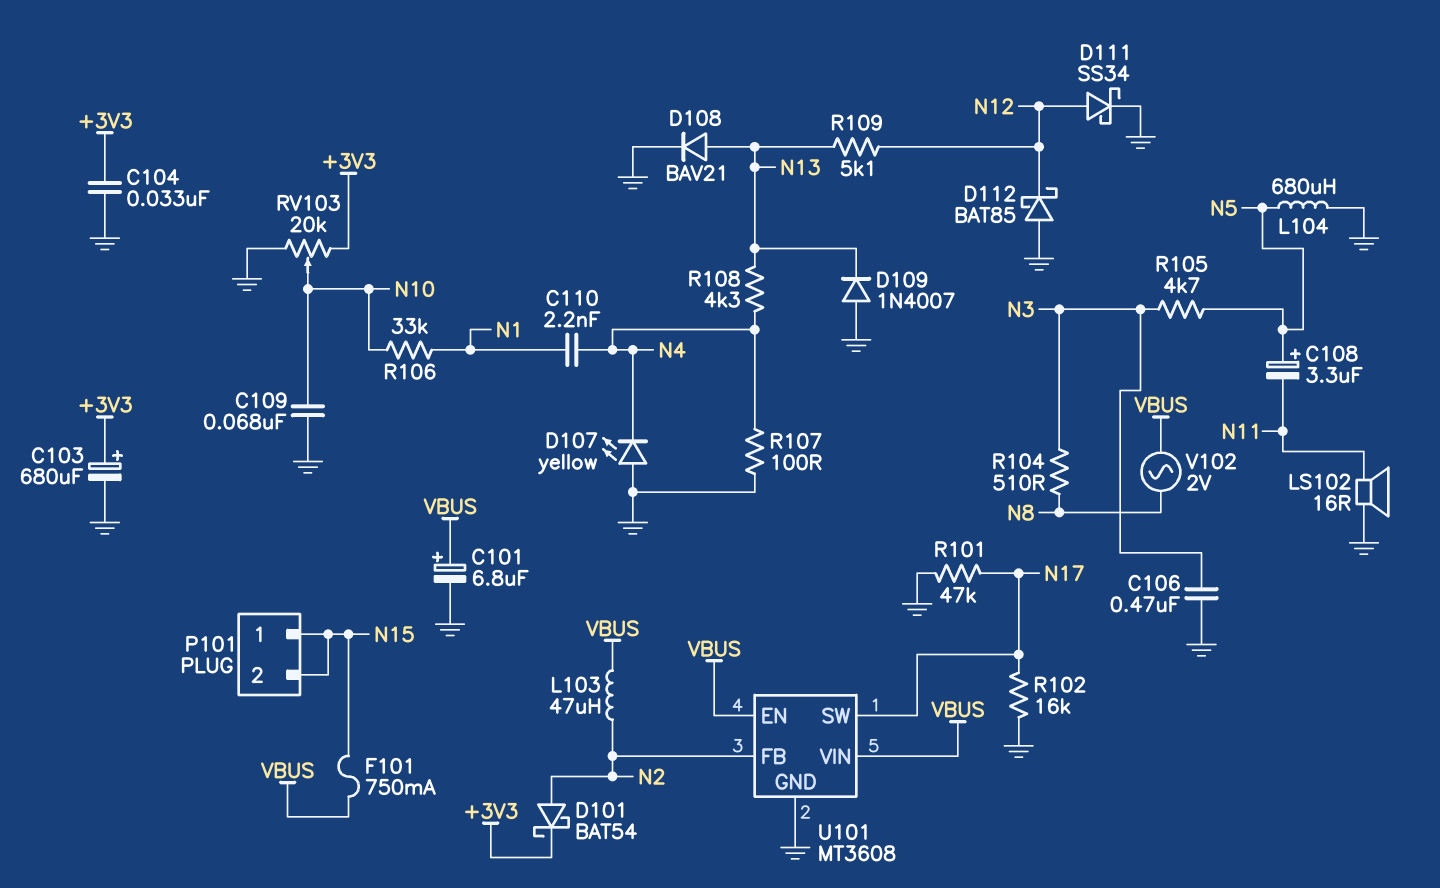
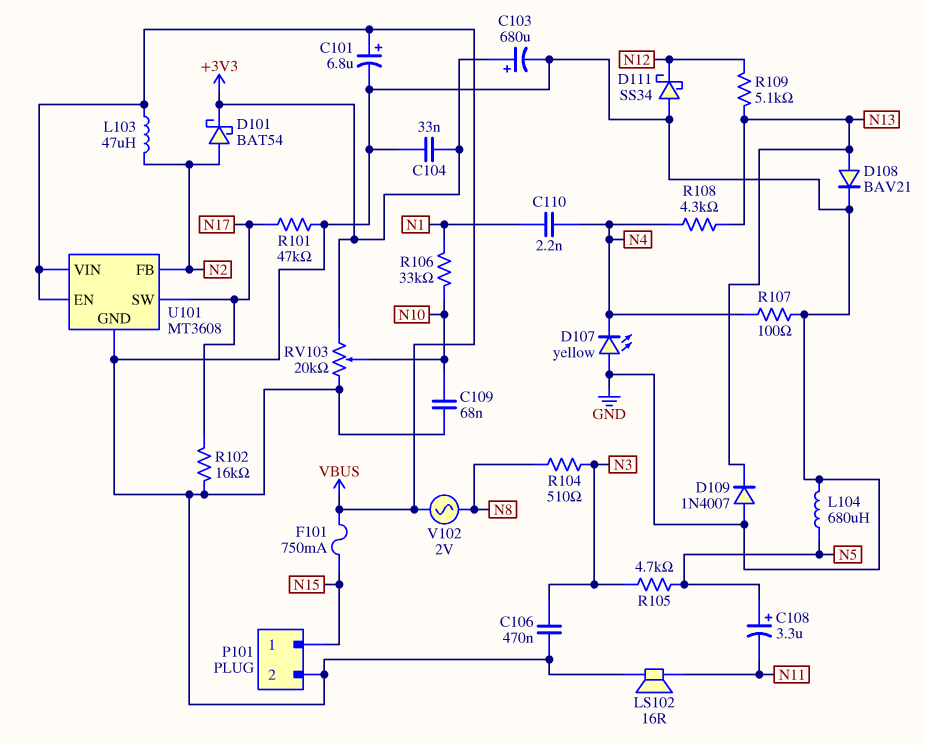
D111: schottky SS34 (A N12, K GND) -> schottky SS34 (A GND, K N12)
D112: schottky BAT85 (A GND, K N12) -> none
P101 pin 2: N15 -> GND

